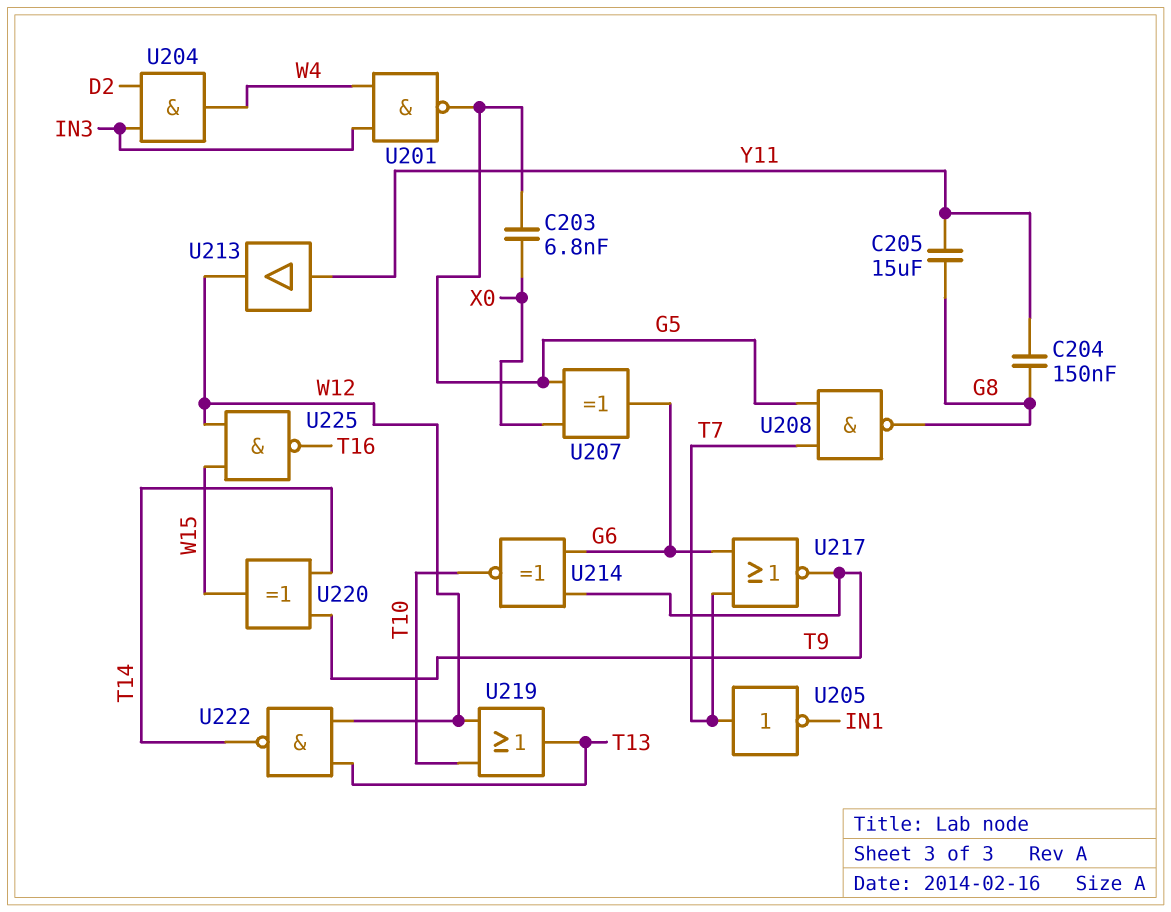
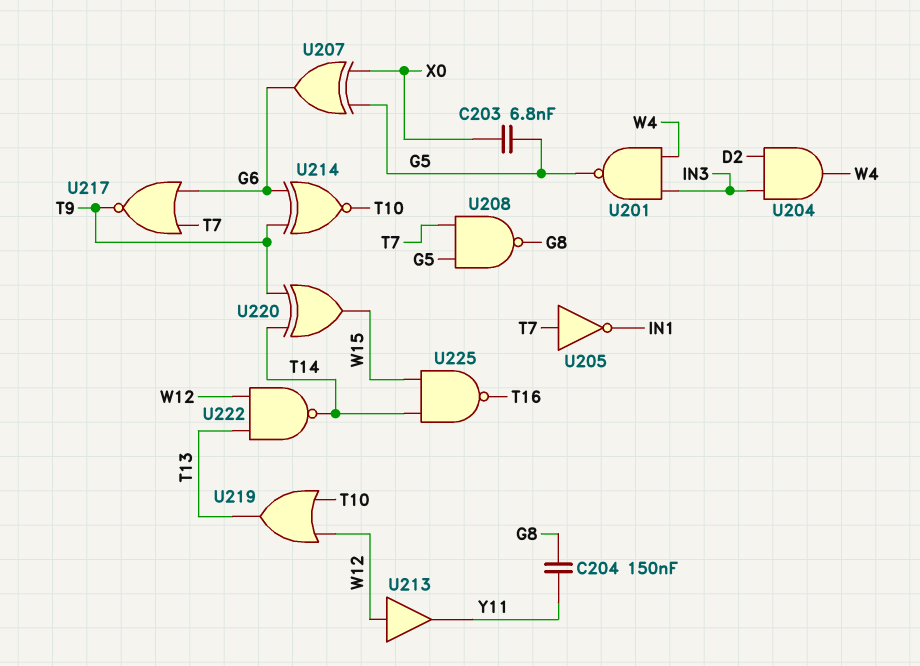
C205: 15uF (G8, Y11) -> none
U213: buffer (in Y11, out W12) -> buffer (in W12, out Y11)
U225: NAND (in W12, in W15, out T16) -> NAND (in T14, in W15, out T16)

